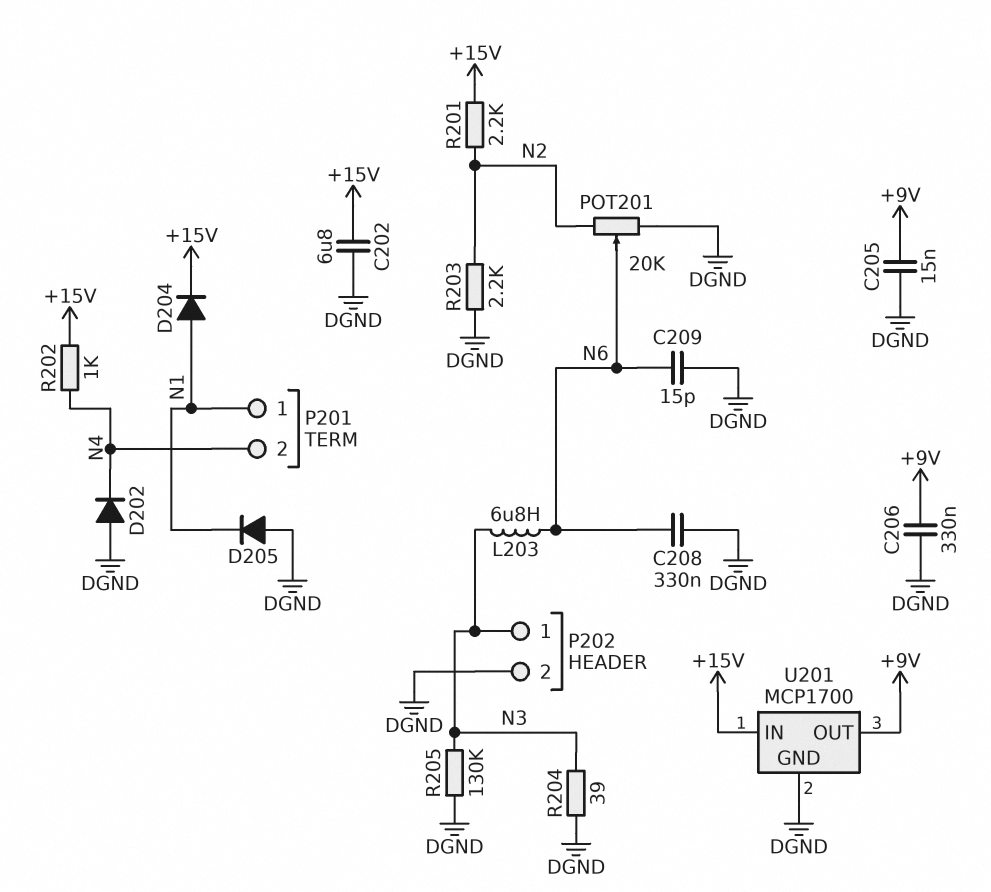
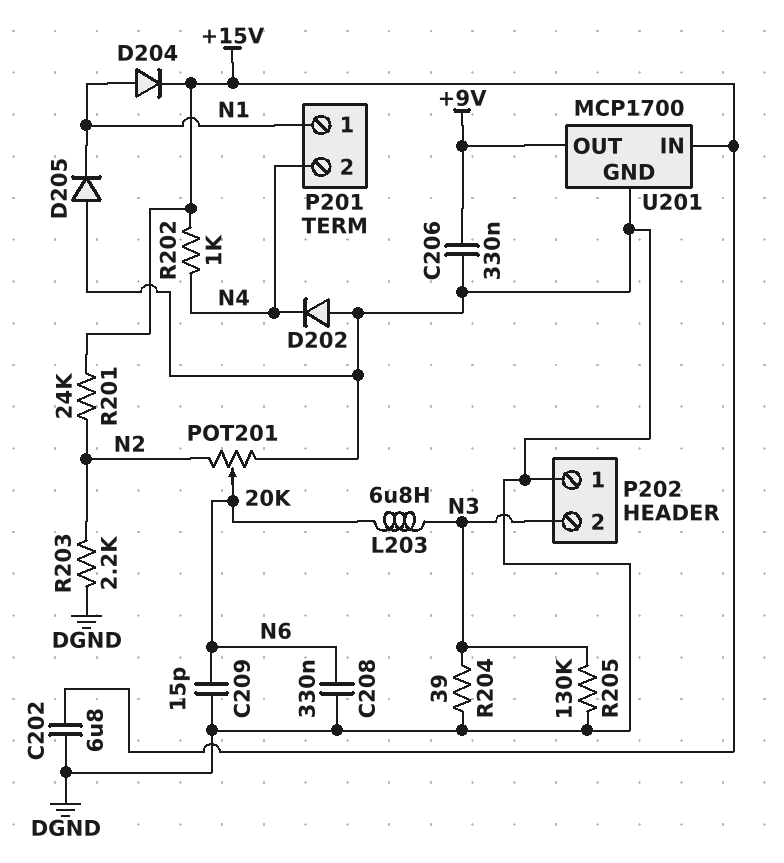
C205: 15nF (+9V, DGND) -> none
P202 pin 1: N3 -> DGND
P202 pin 2: DGND -> N3
R201: 2.2k (+15V, N2) -> 24k (+15V, N2)

